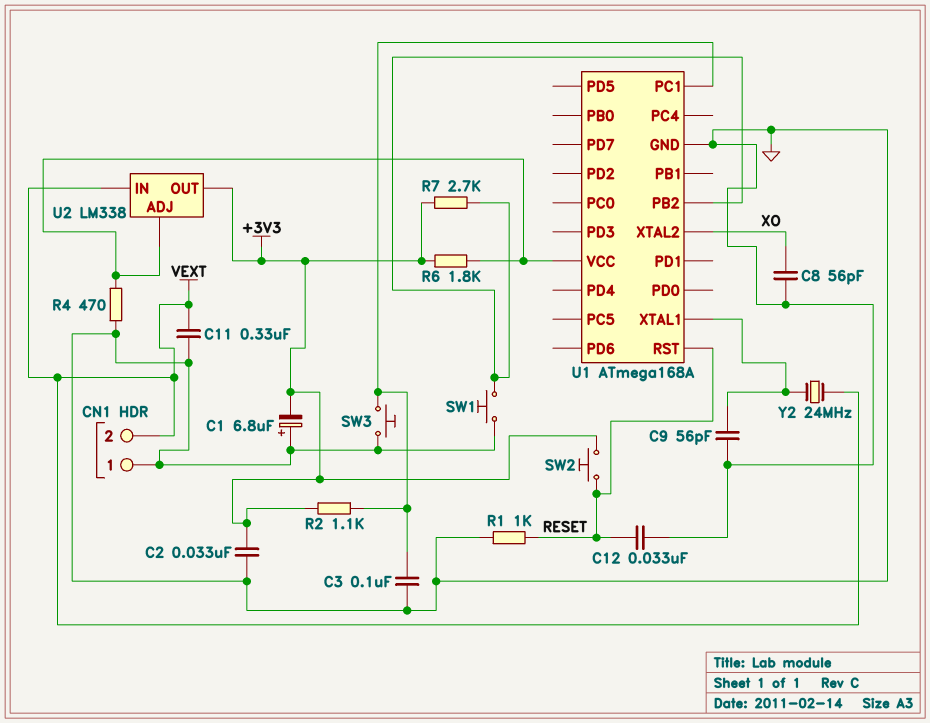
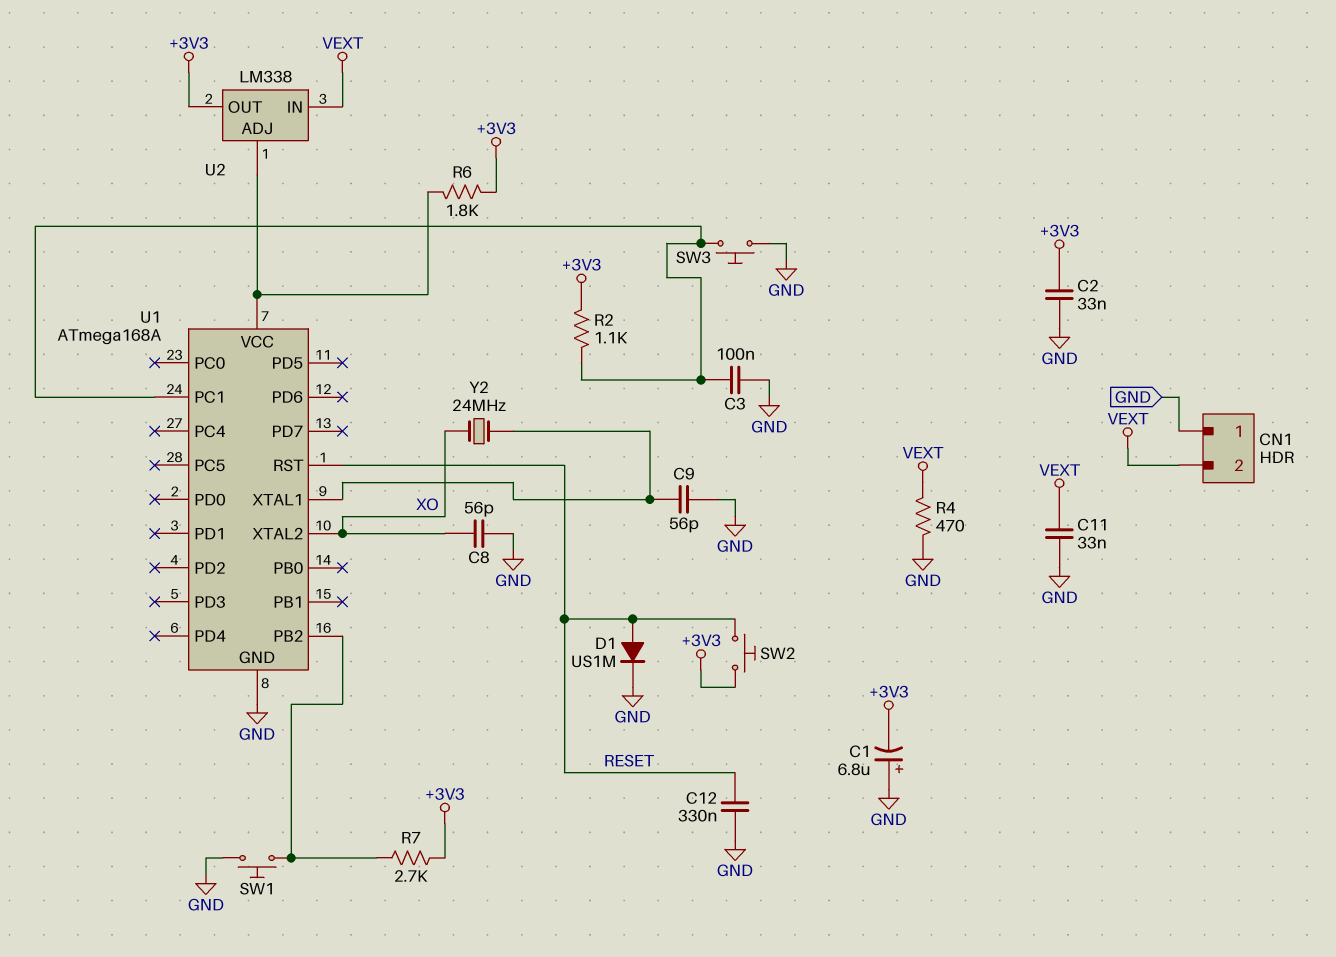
C11: 330nF (GND, VEXT) -> 33nF (GND, VEXT)
C12: 33nF (GND, RESET) -> 330nF (GND, RESET)
D1: none -> diode US1M (A RESET, K GND)
R1: 1k (GND, RESET) -> none
R4: 470 (GND, U1/VCC) -> 470 (GND, VEXT)
Y2: 24MHz (U1/XTAL1, VEXT) -> 24MHz (U1/XTAL1, XO)

